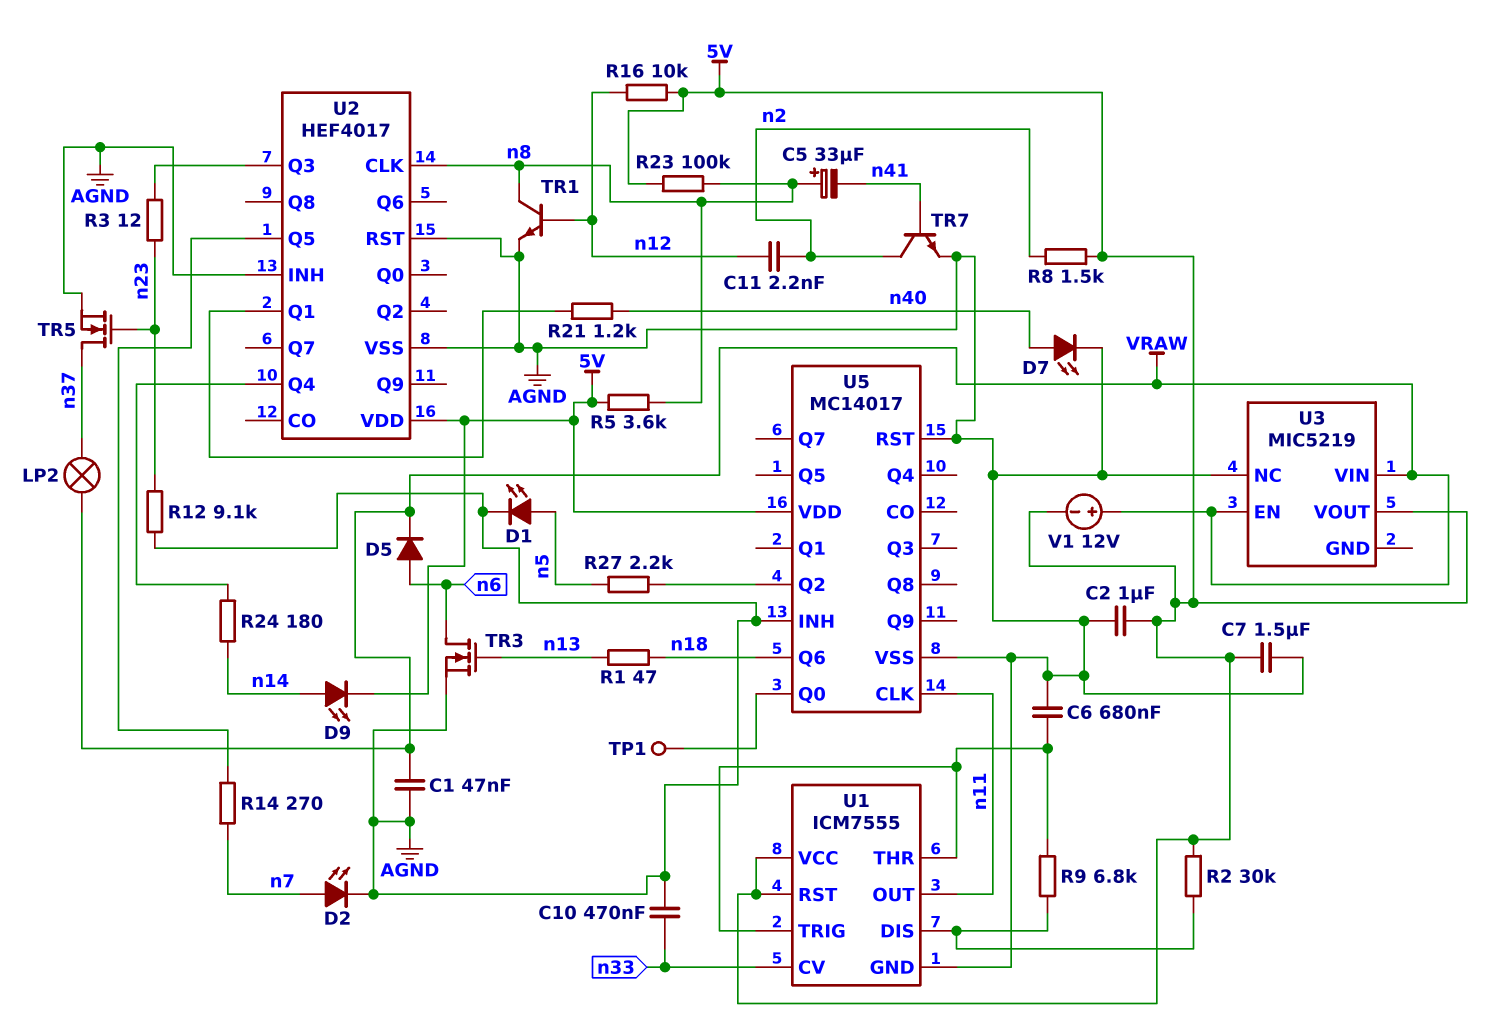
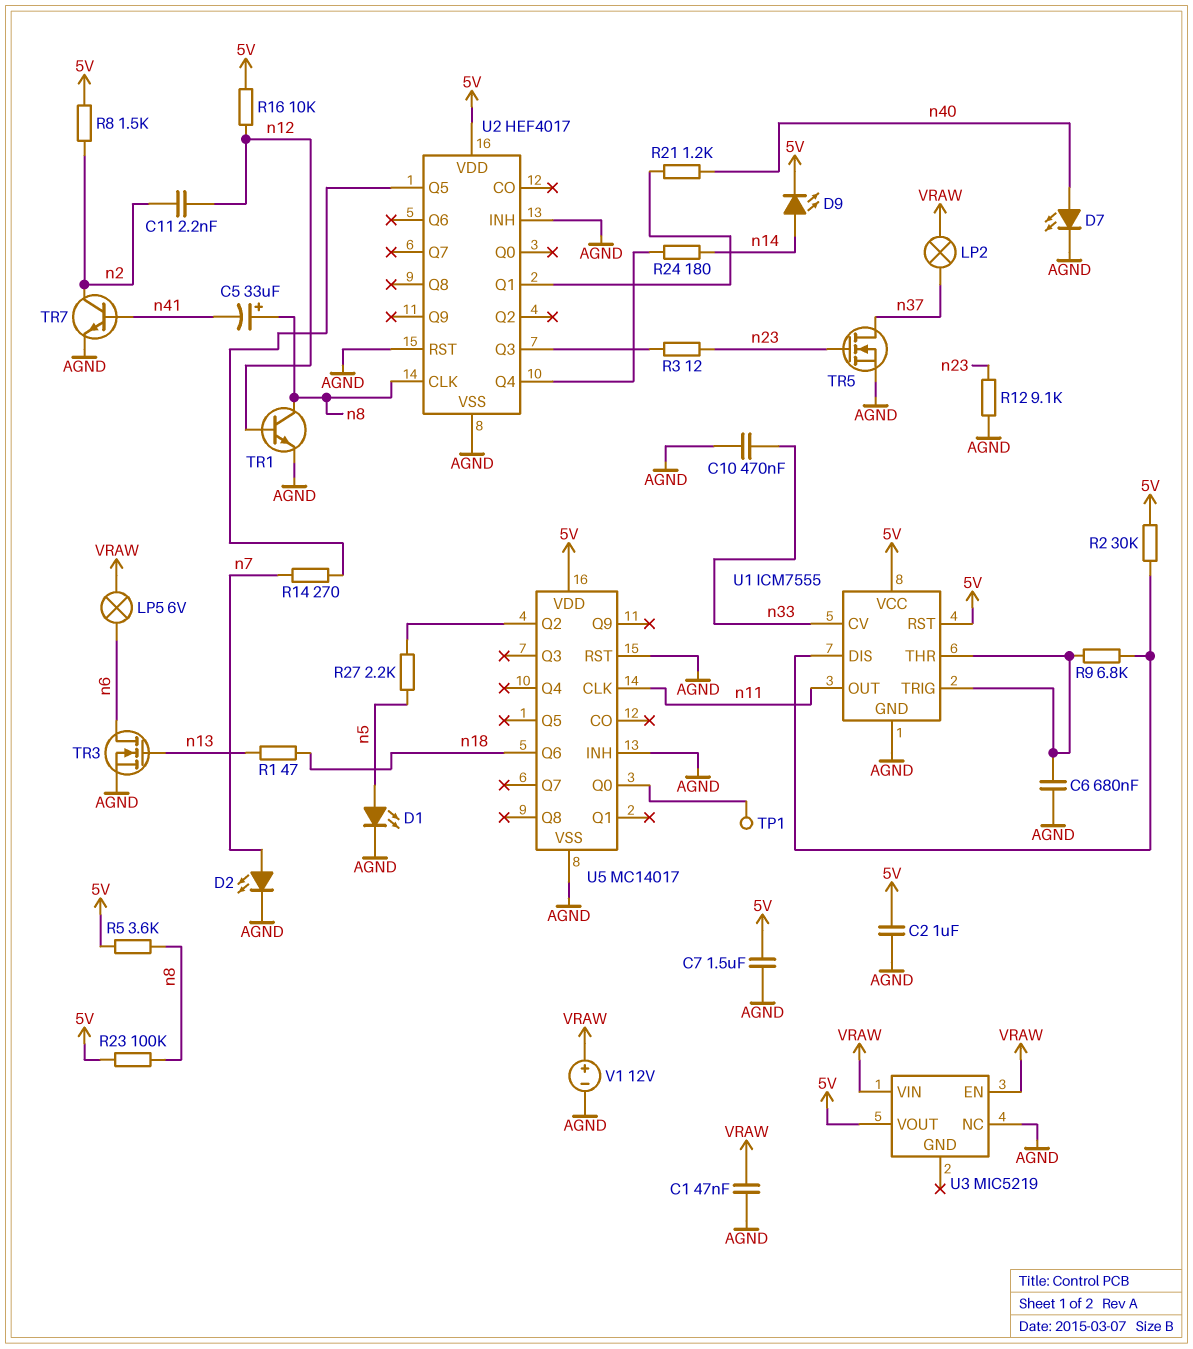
D5: diode (A n6, K VRAW) -> none
LP5: none -> lamp 6V (VRAW, n6)
V1: 12V (plus VRAW, minus 5V) -> 12V (plus VRAW, minus AGND)

